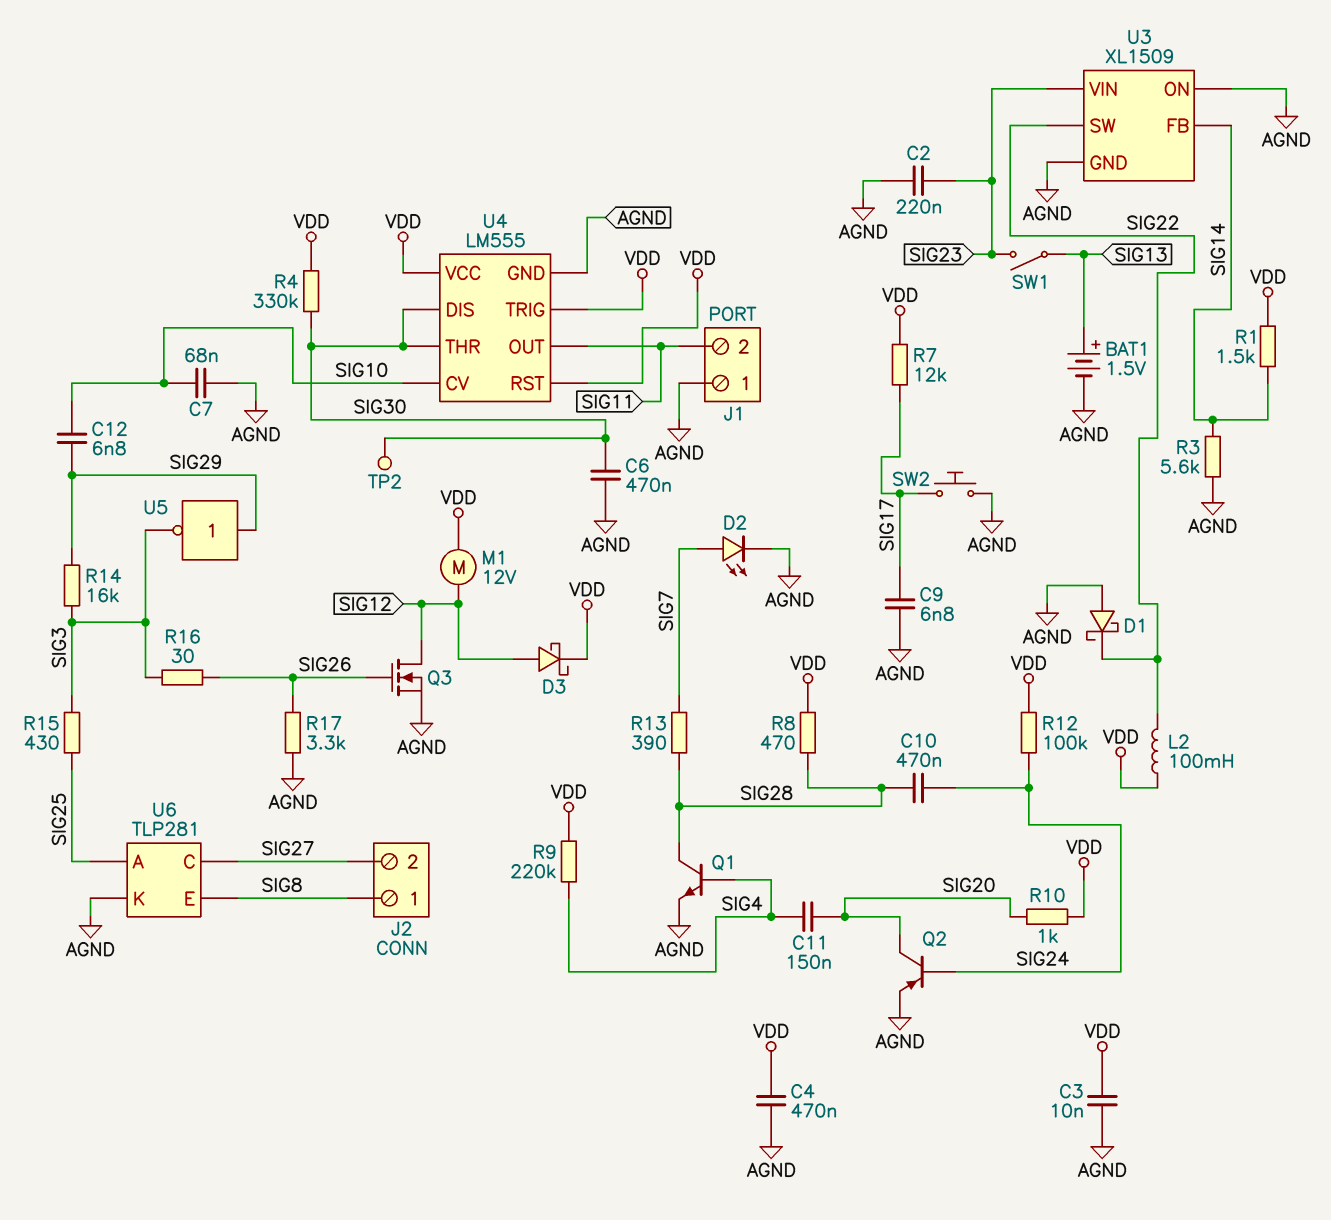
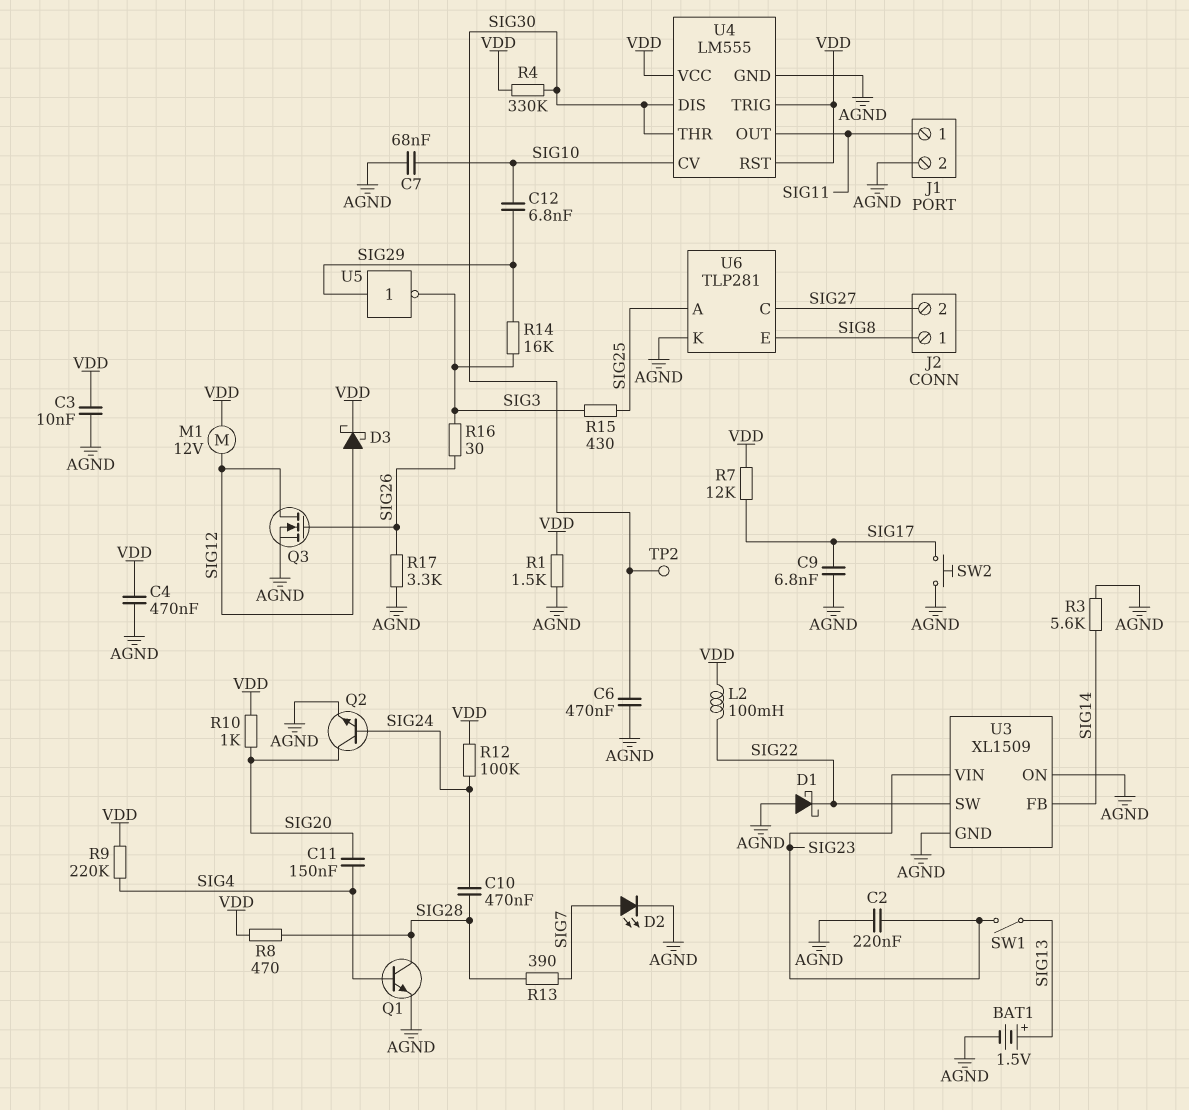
J1 pin 1: AGND -> SIG11
J1 pin 2: SIG11 -> AGND
Q2: PNP (B SIG24, C SIG20, E AGND) -> NPN (B SIG24, C SIG20, E AGND)
R1: 1.5k (SIG14, VDD) -> 1.5k (AGND, VDD)

